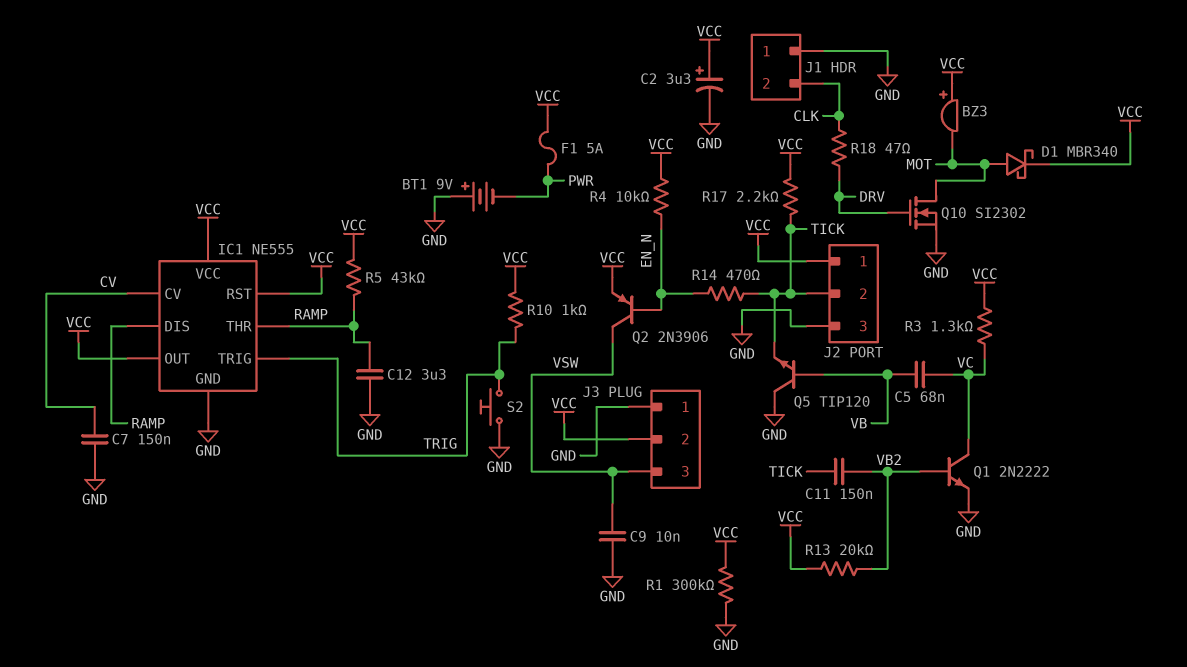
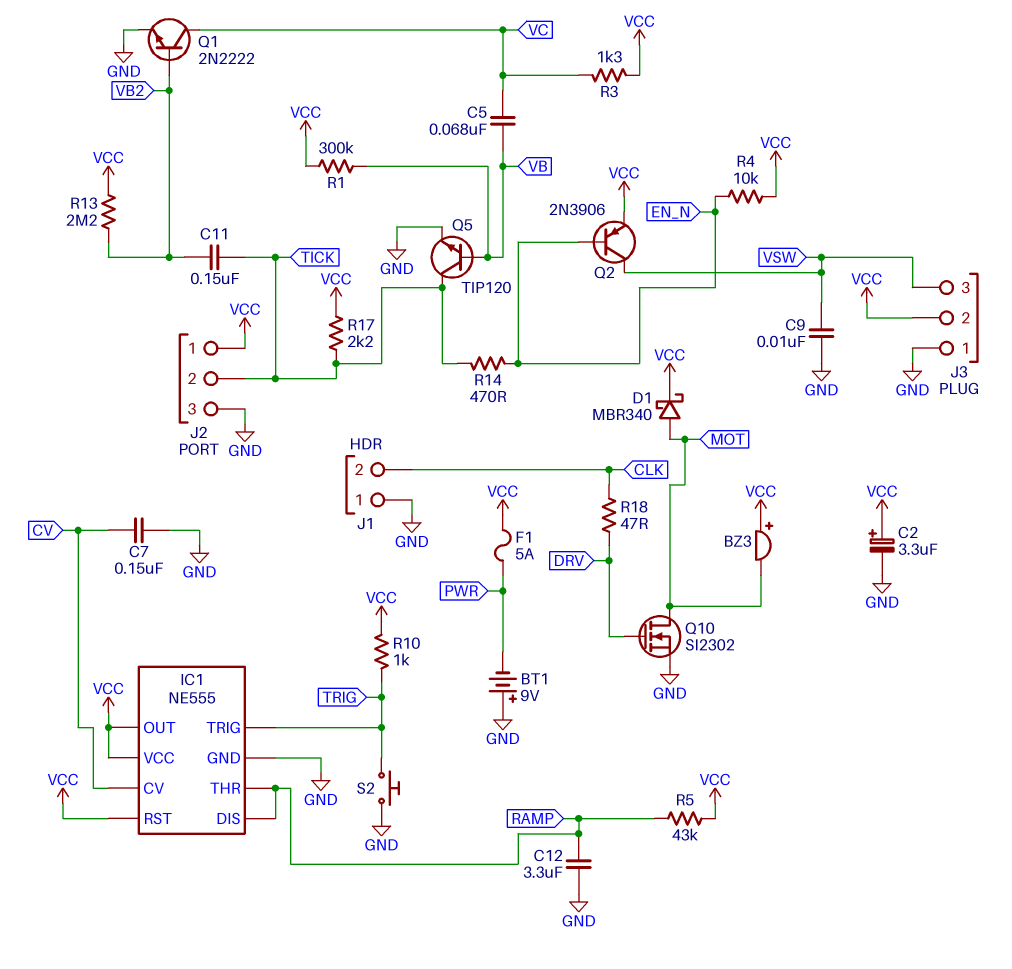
Q5: NPN TIP120 (B VB, C GND, E TICK) -> NPN TIP120 (B VB, C TICK, E GND)
R1: 300k (GND, VCC) -> 300k (VB, VCC)
R13: 20k (VB2, VCC) -> 2.2M (VB2, VCC)

